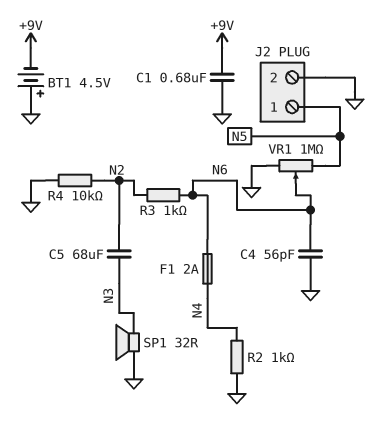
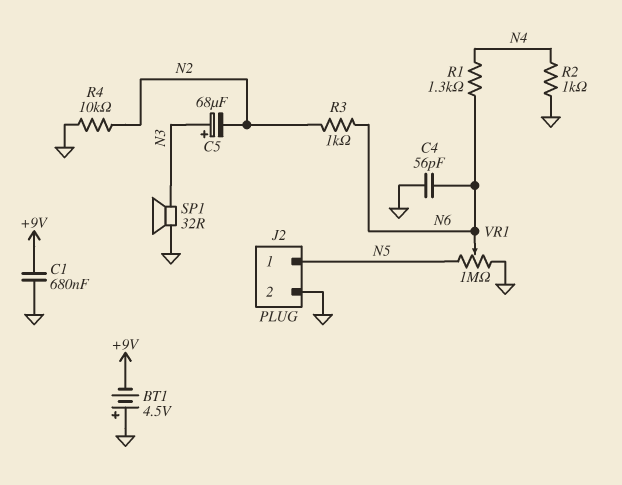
C5: 68uF (N2, N3) -> 68uF (plus N3, minus N2)
F1: 2A (N4, N6) -> none
R1: none -> 1.3k (N4, N6)

